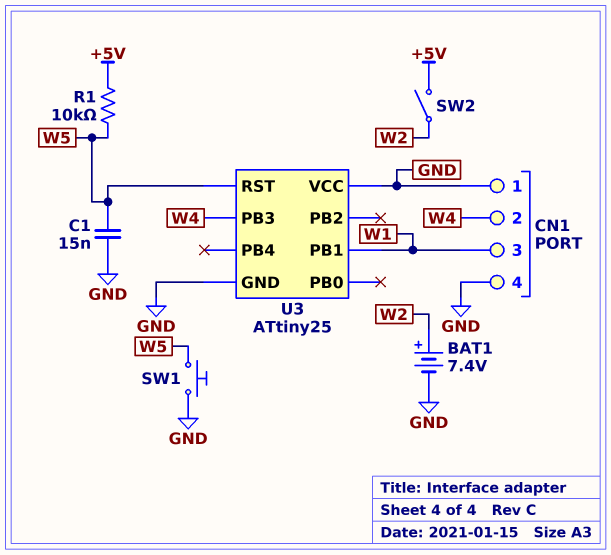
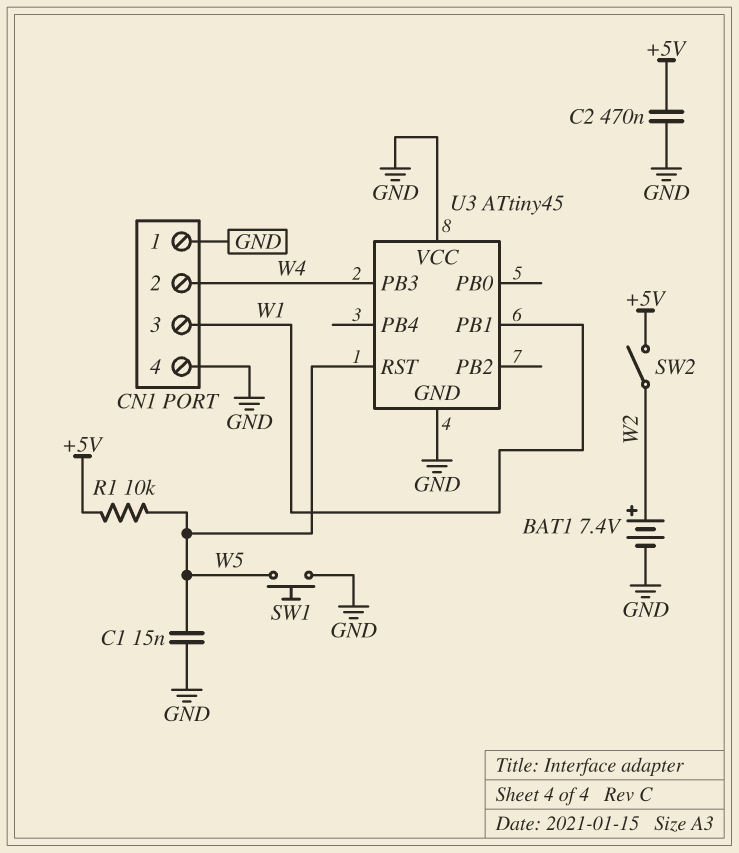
C2: none -> 470nF (+5V, GND)
U3: ATtiny25 -> ATtiny45

